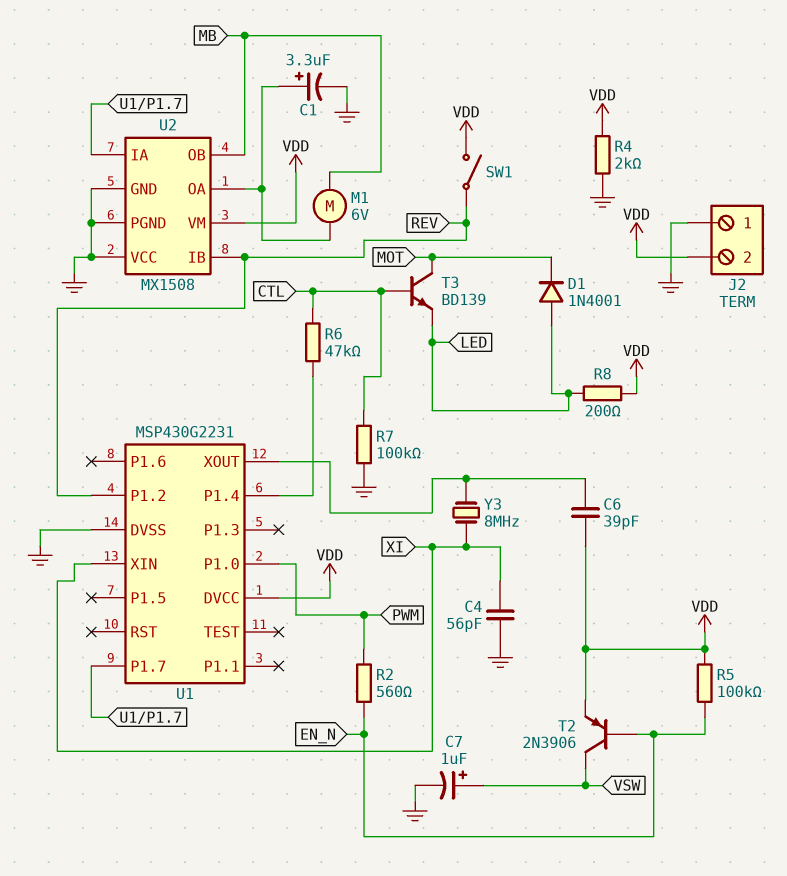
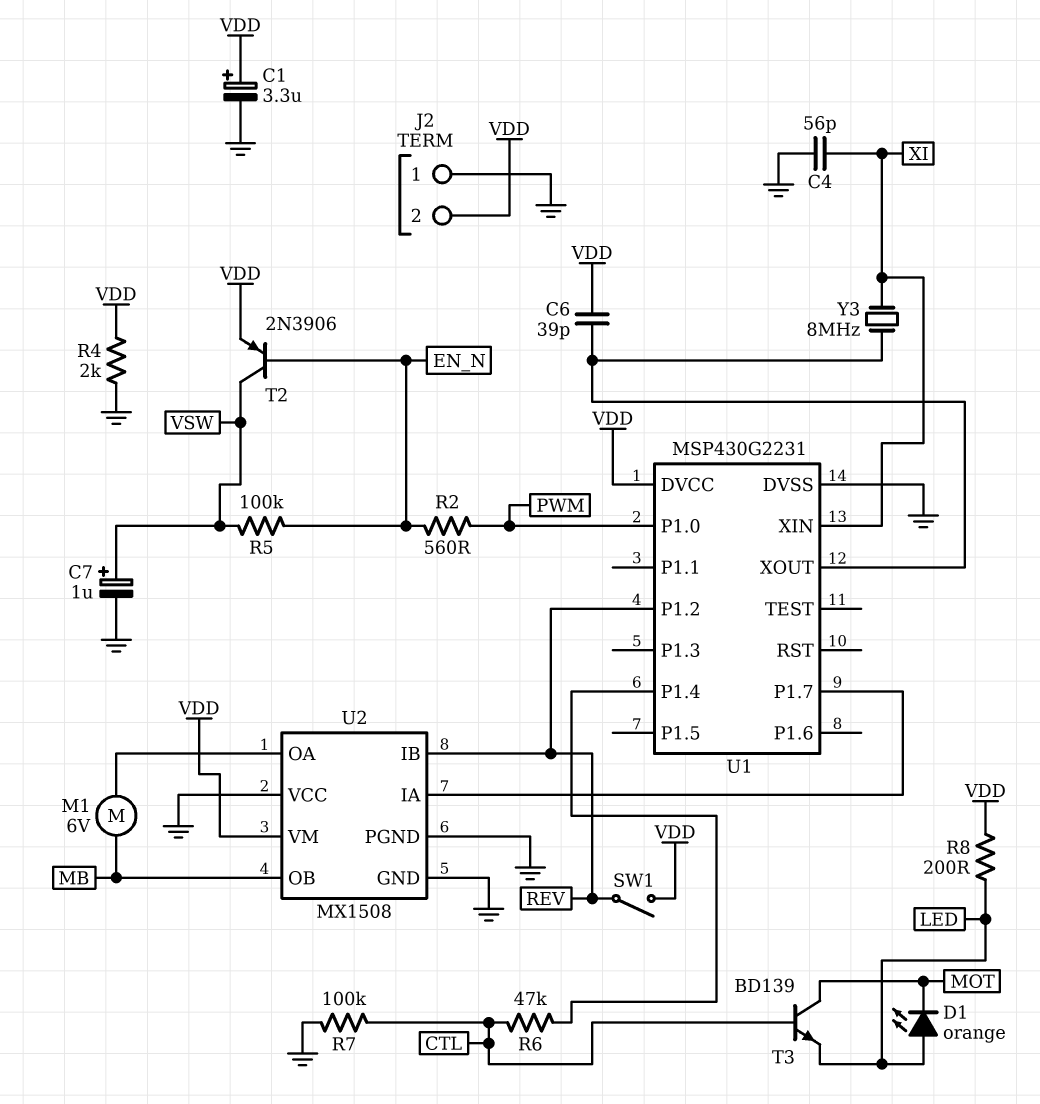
C1: 3.3uF (plus U2/OA, minus GND) -> 3.3uF (plus VDD, minus GND)
D1: diode 1N4001 (A LED, K MOT) -> LED orange (A LED, K MOT)
R5: 100k (EN_N, VDD) -> 100k (EN_N, VSW)

